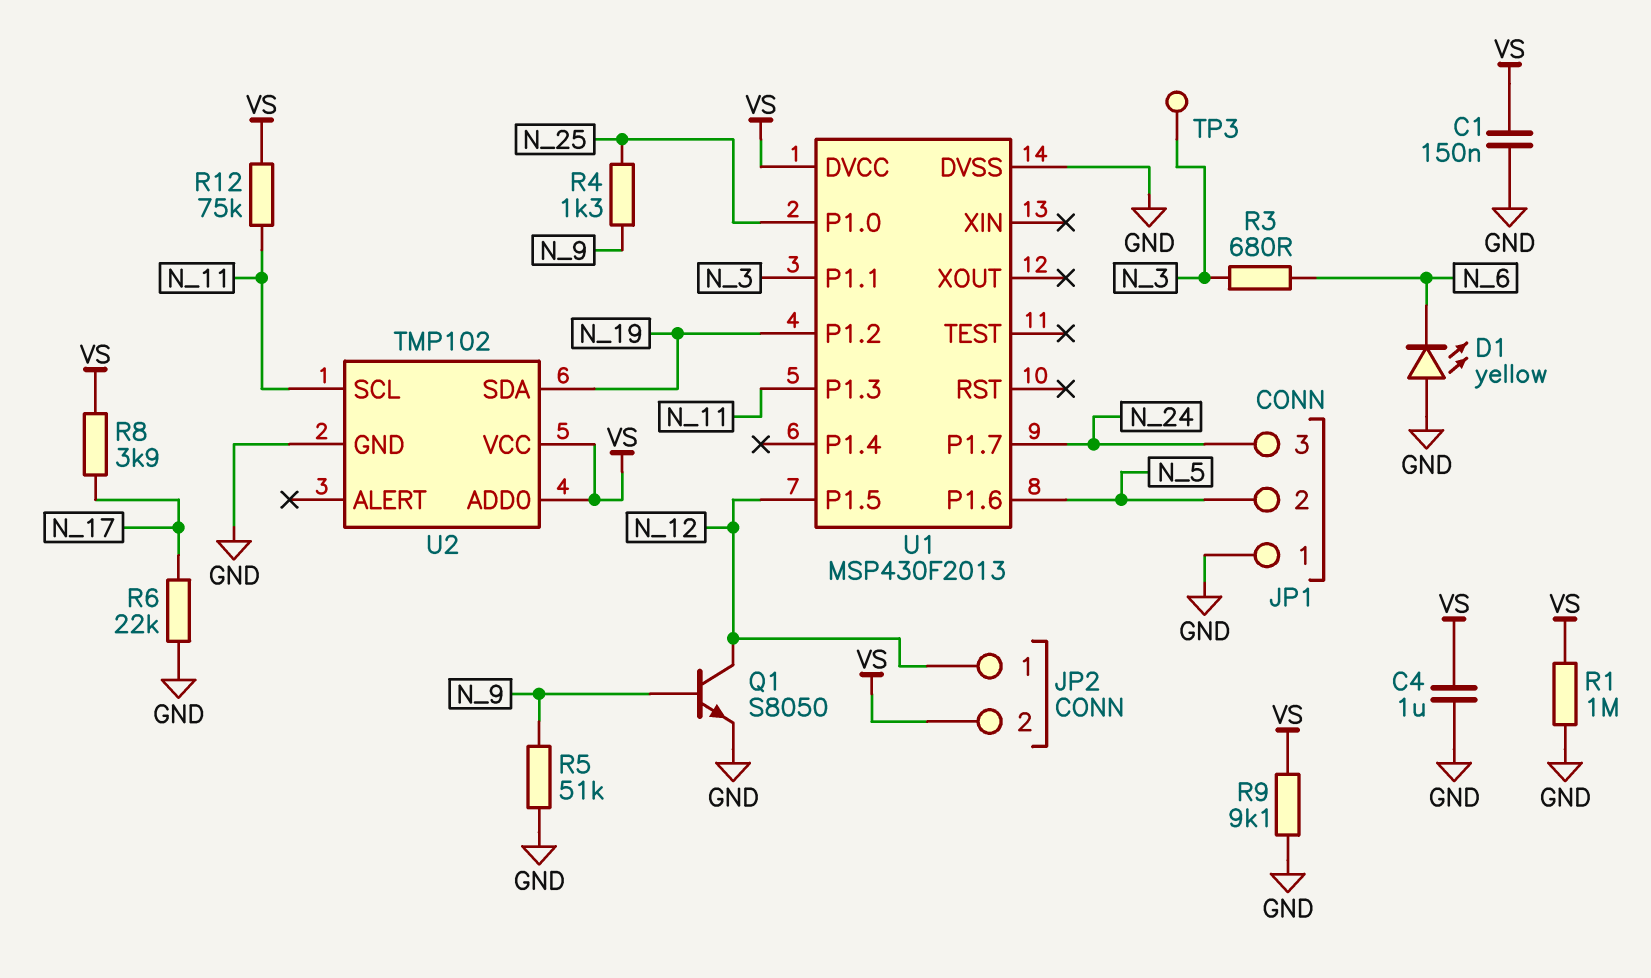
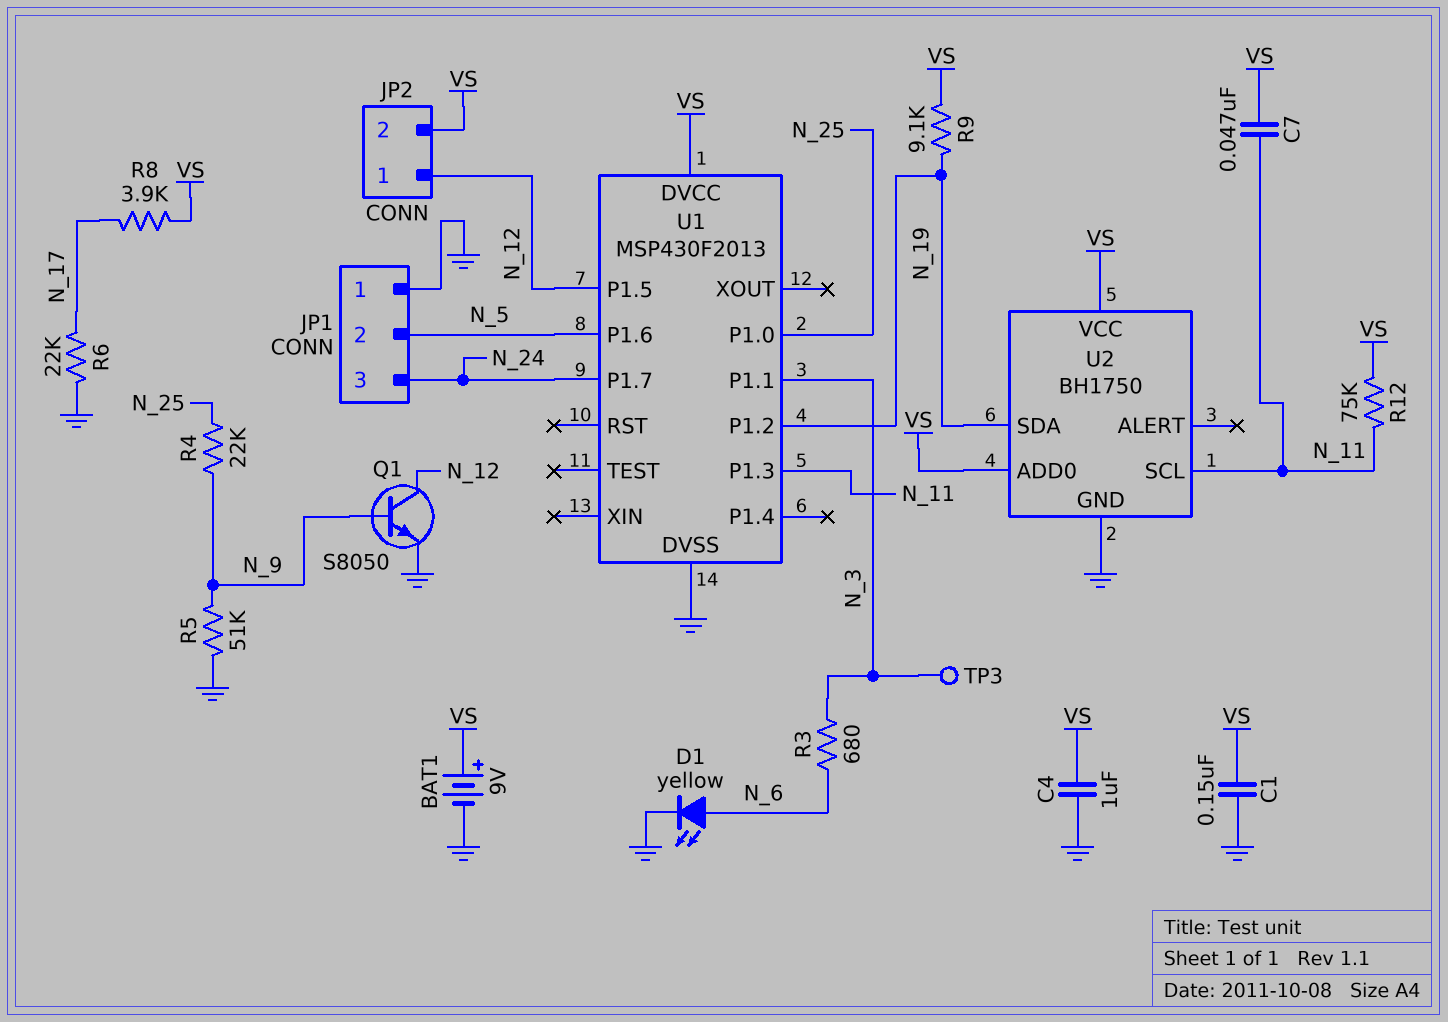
BAT1: none -> 9V (plus VS, minus GND)
C7: none -> 47nF (N_11, VS)
D1: LED yellow (A GND, K N_6) -> LED yellow (A N_6, K GND)
R1: 1M (GND, VS) -> none
R4: 1.3k (N_9, N_25) -> 22k (N_9, N_25)
R9: 9.1k (GND, VS) -> 9.1k (N_19, VS)
U2: TMP102 -> BH1750

